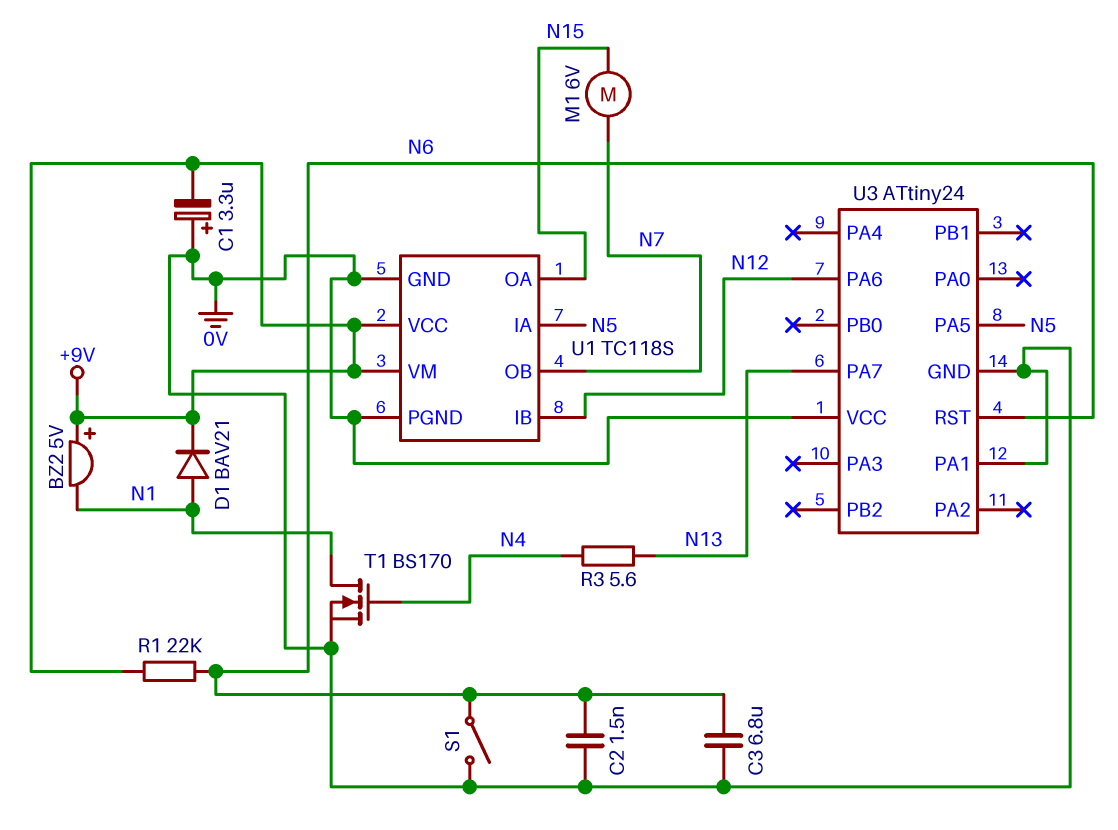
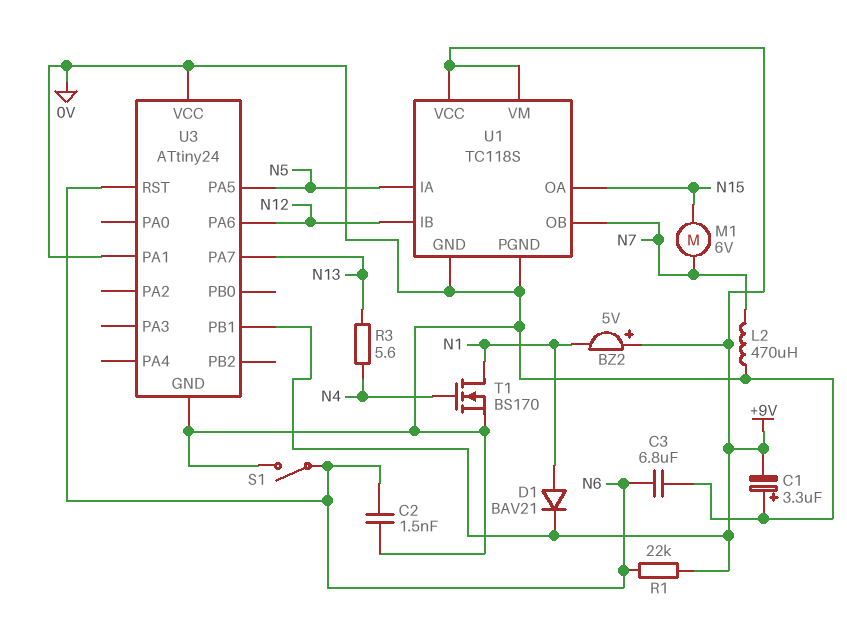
L2: none -> 470uH (0V, N7)
U3 pin PB1: none -> +9V

